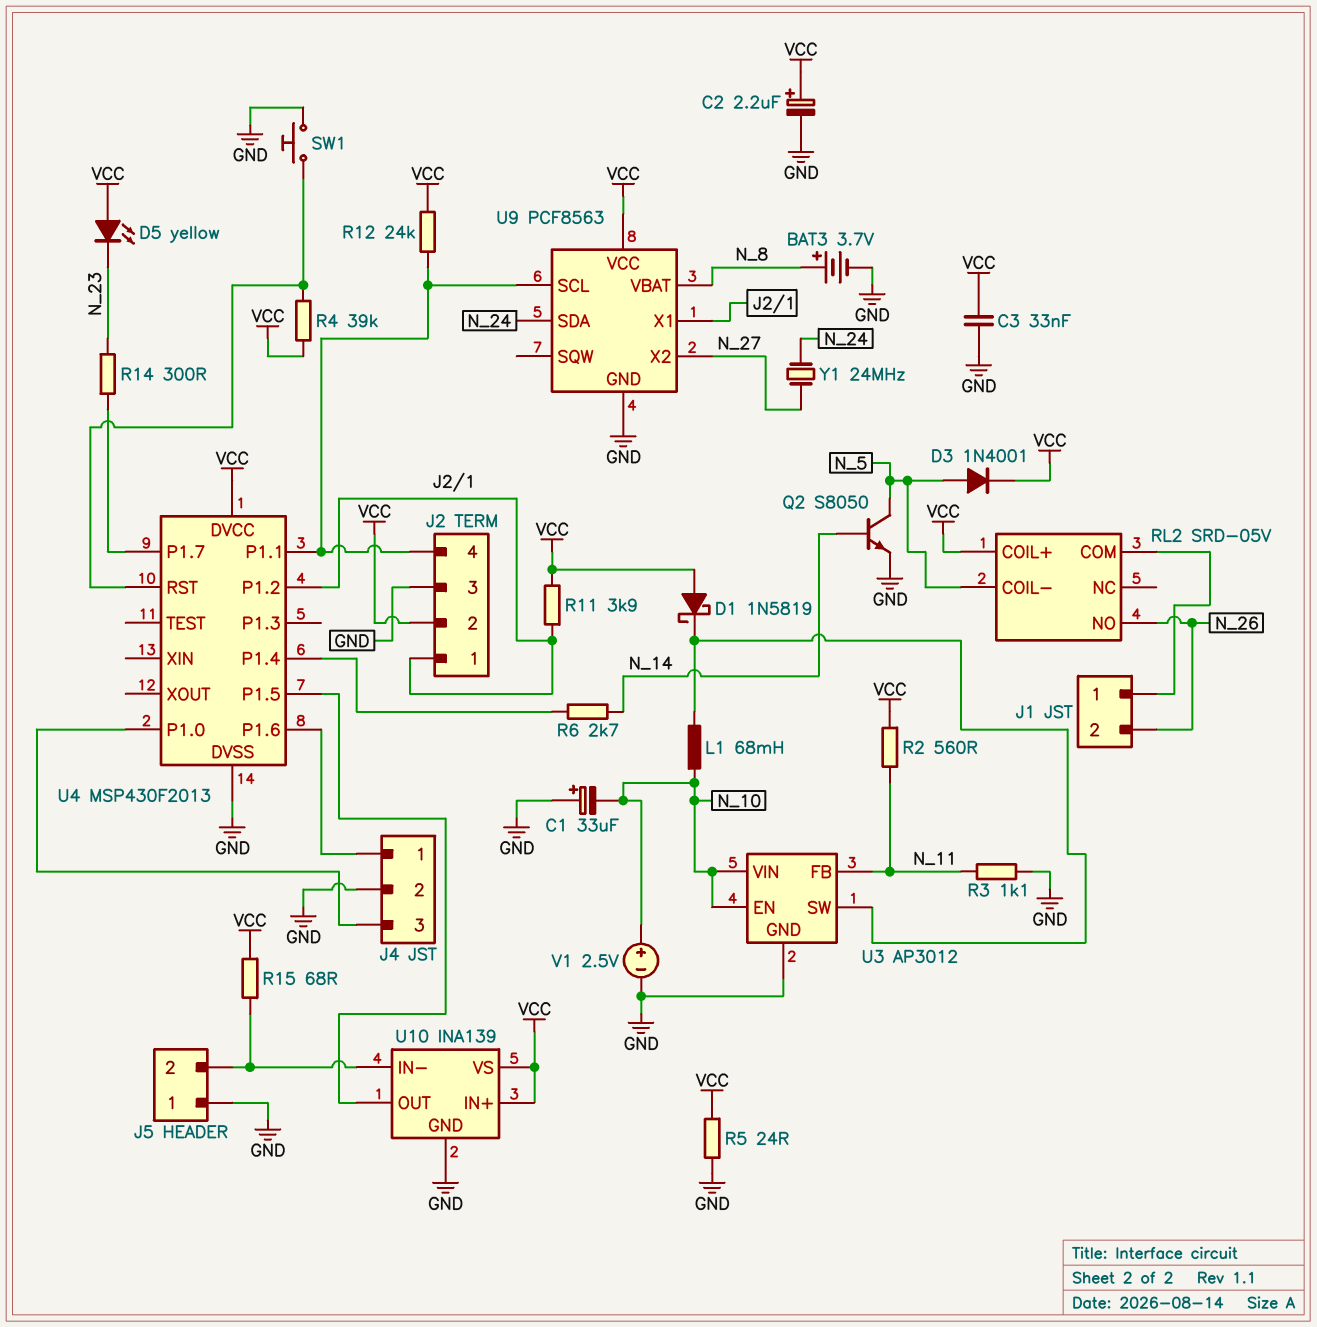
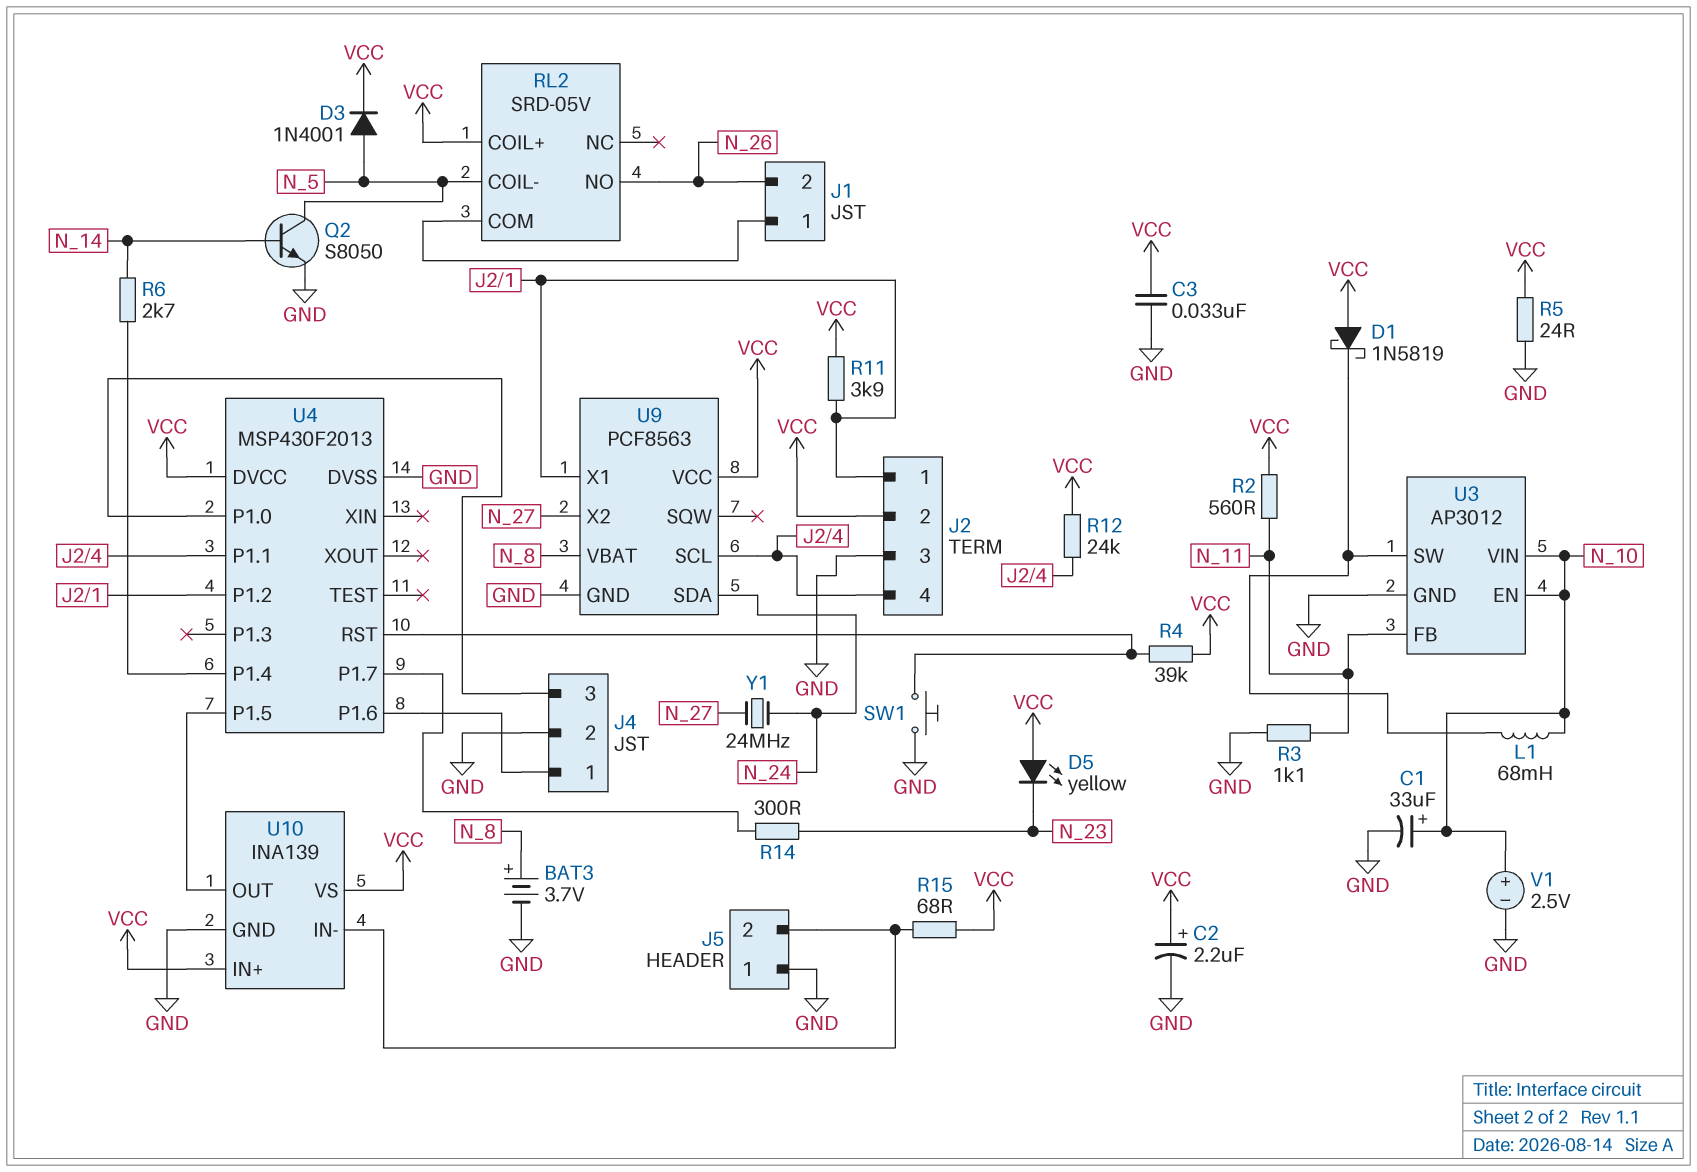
C1: 33uF (plus GND, minus N_10) -> 33uF (plus N_10, minus GND)

